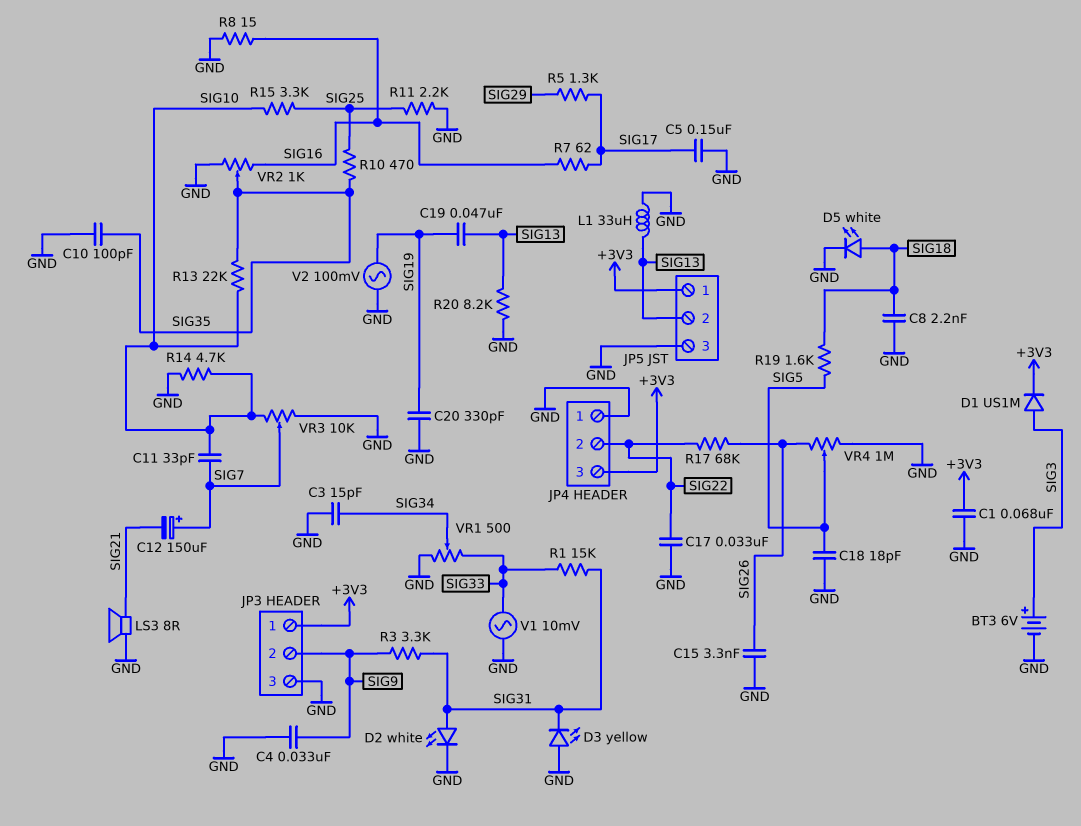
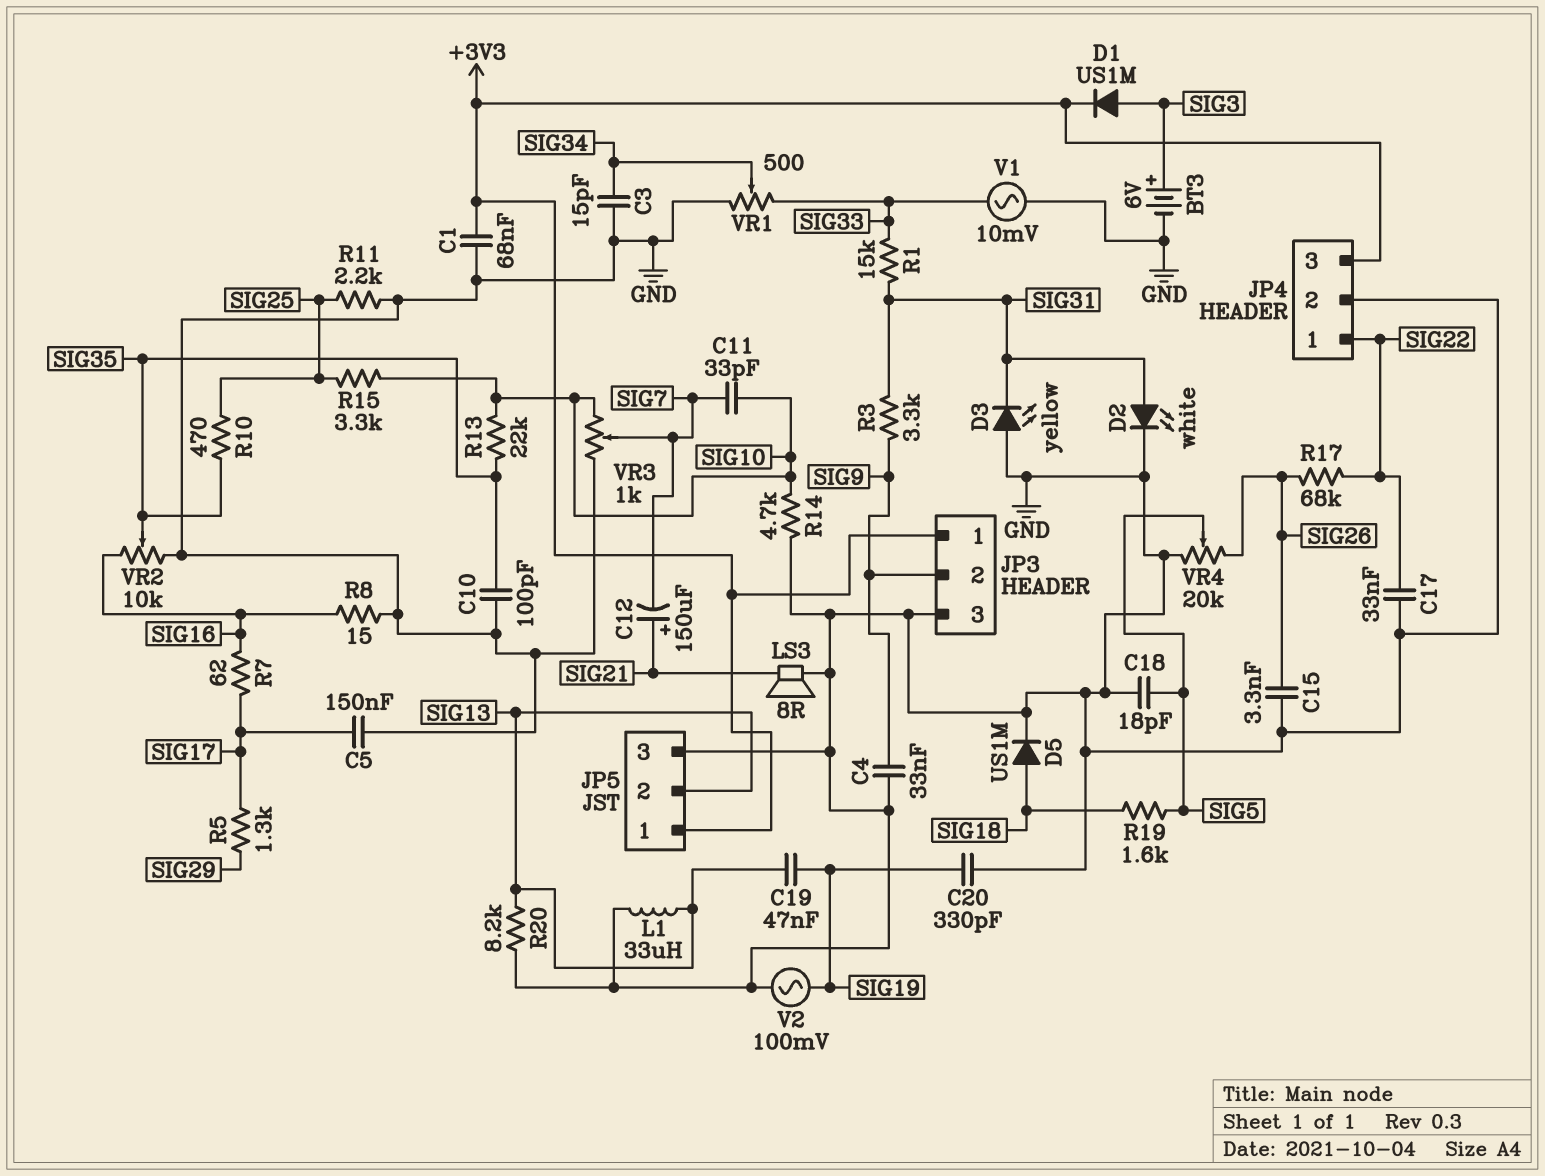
C8: 2.2nF (GND, SIG18) -> none
C12: 150uF (plus SIG7, minus SIG21) -> 150uF (plus SIG21, minus SIG7)
D5: LED white (A SIG18, K GND) -> diode US1M (A SIG18, K GND)
JP4 pin 1: GND -> SIG22
JP4 pin 2: SIG22 -> GND
VR2: 1k (GND, SIG16, wiper SIG35) -> 10k (GND, SIG16, wiper SIG35)
VR3: 10k (GND, SIG10, wiper SIG7) -> 1k (GND, SIG10, wiper SIG7)
VR4: 1M (GND, SIG26, wiper SIG5) -> 20k (GND, SIG26, wiper SIG5)

